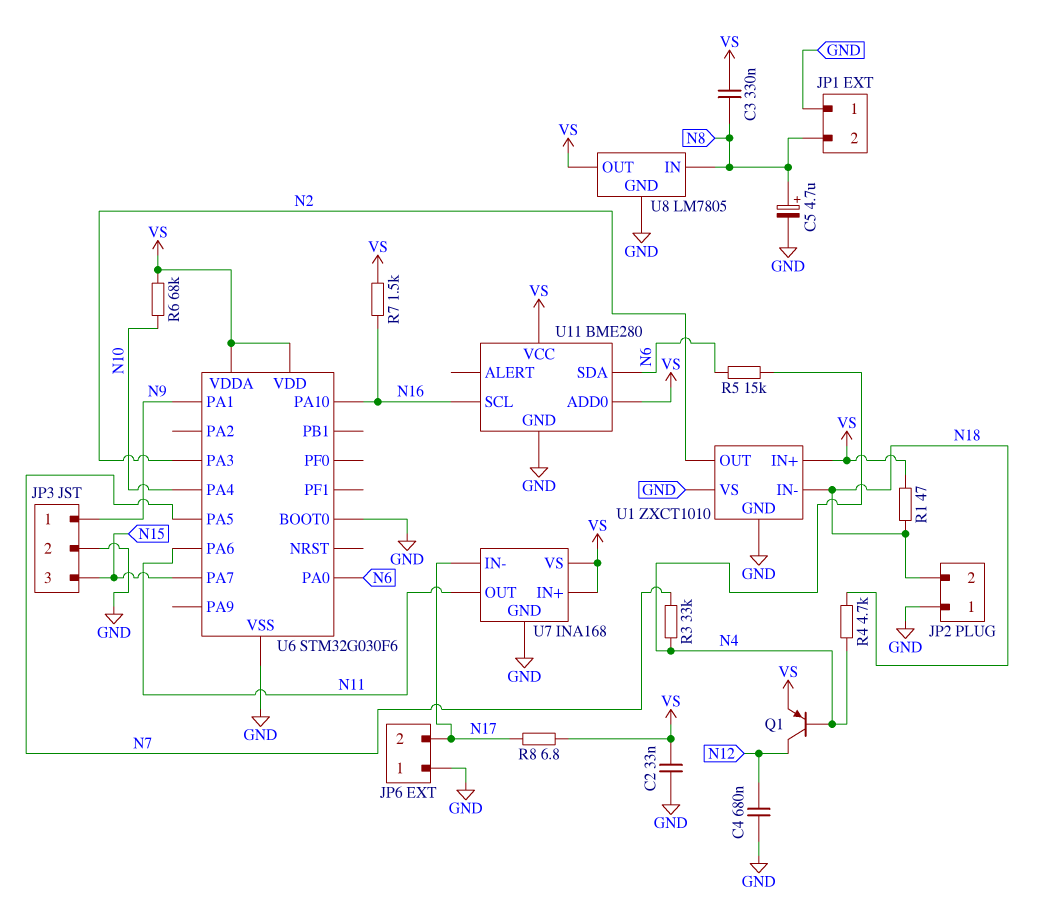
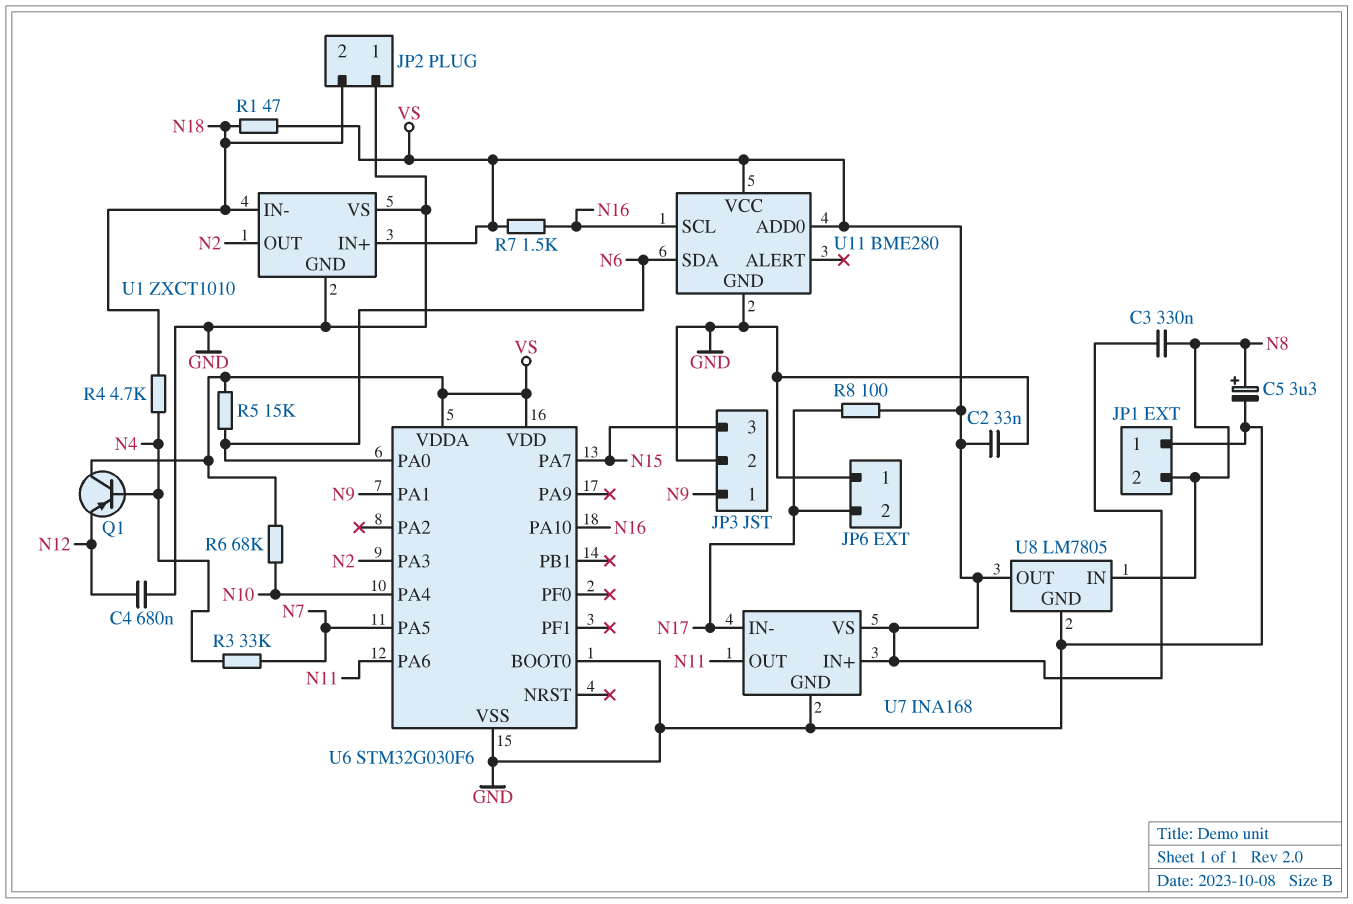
C5: 4.7uF (plus N8, minus GND) -> 3.3uF (plus N8, minus GND)
Q1: PNP (B N4, C N12, E VS) -> PNP (B N4, C VS, E N12)
R5: 15k (N4, N6) -> 15k (N6, VS)
R8: 6.8 (N17, VS) -> 100 (N17, VS)

